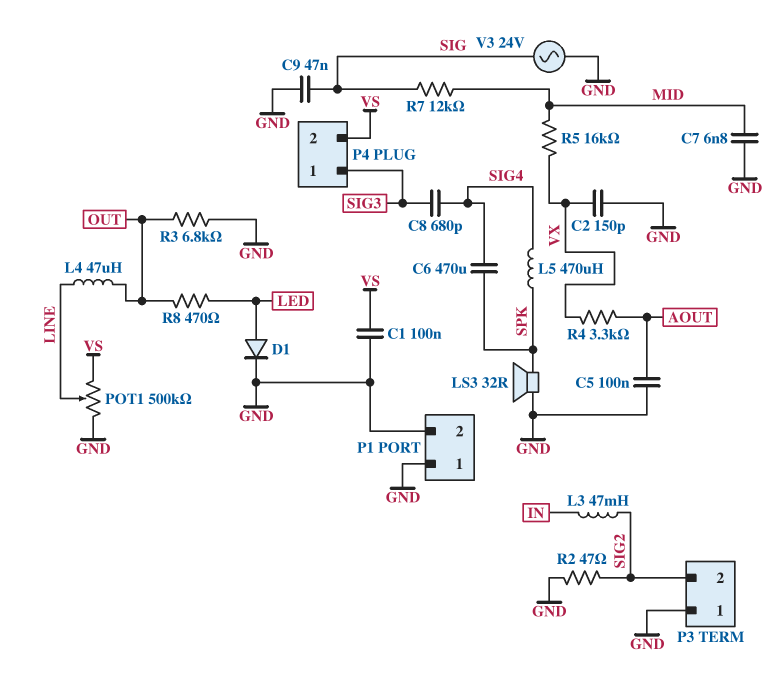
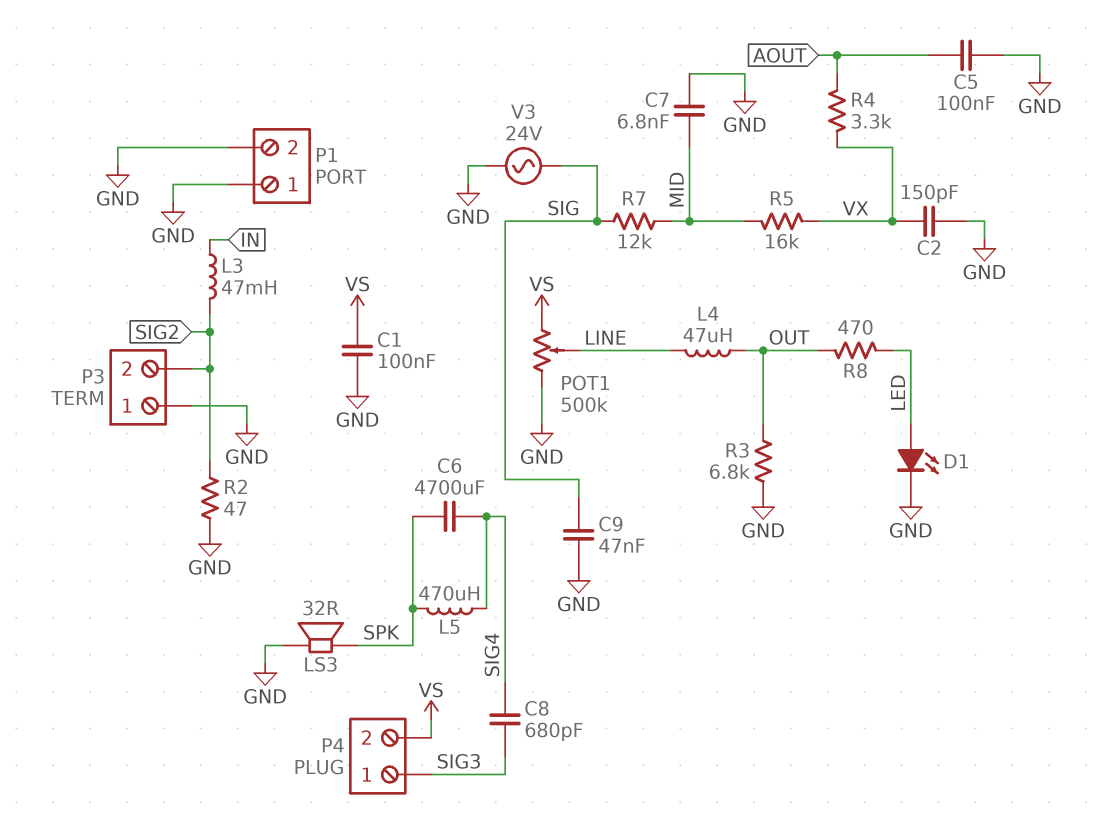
C6: 470uF (SIG4, SPK) -> 4700uF (SIG4, SPK)
D1: diode (A LED, K GND) -> LED (A LED, K GND)

